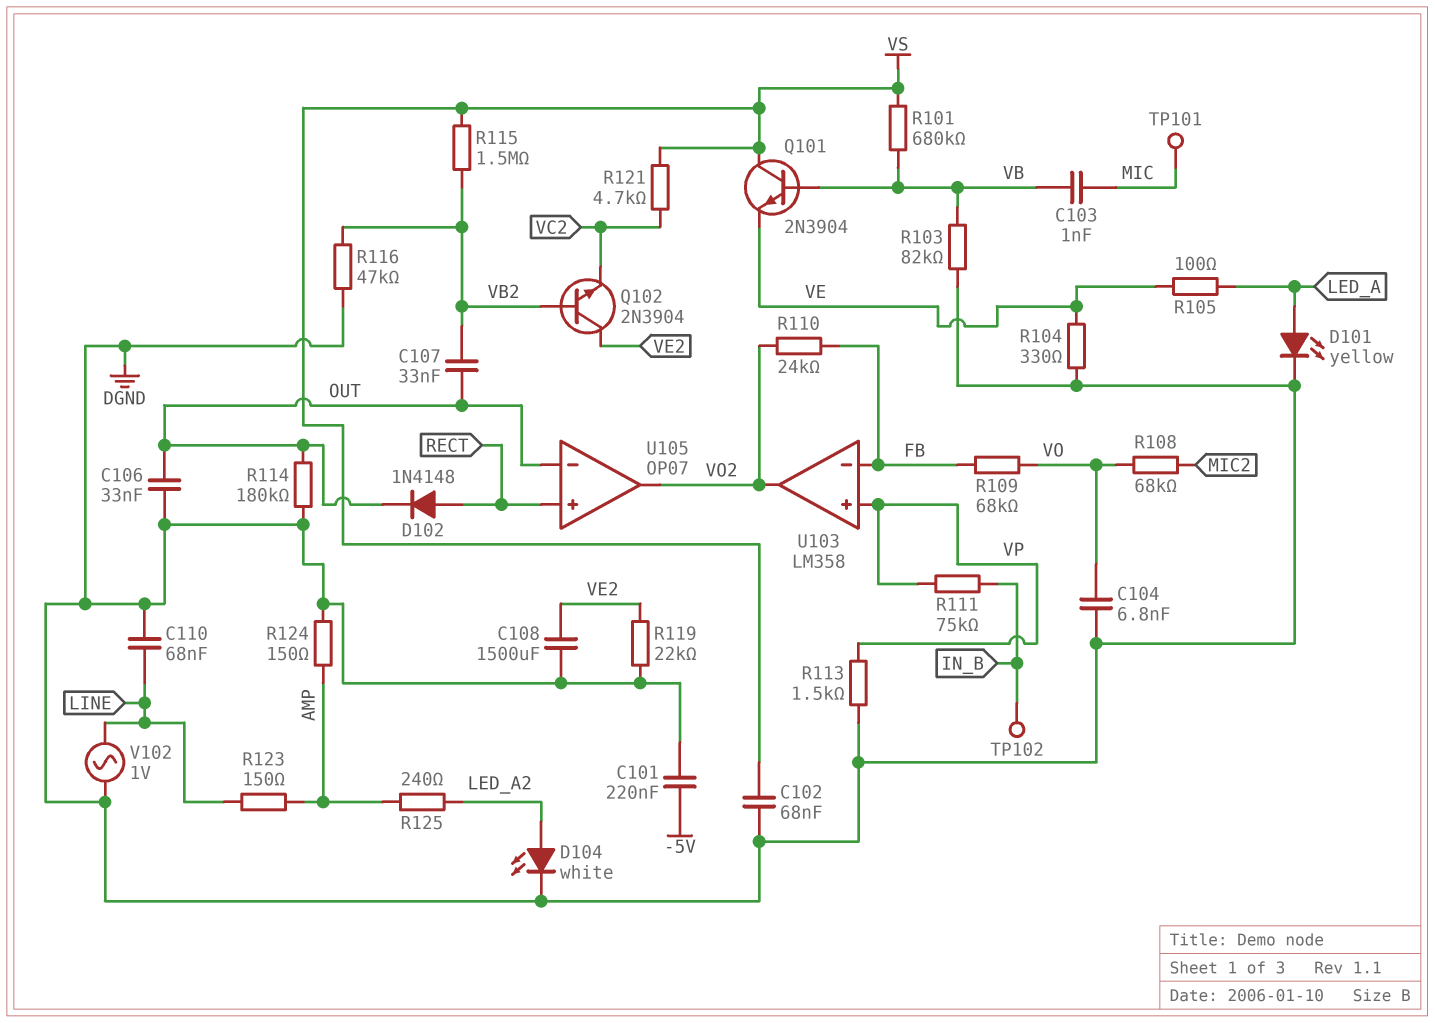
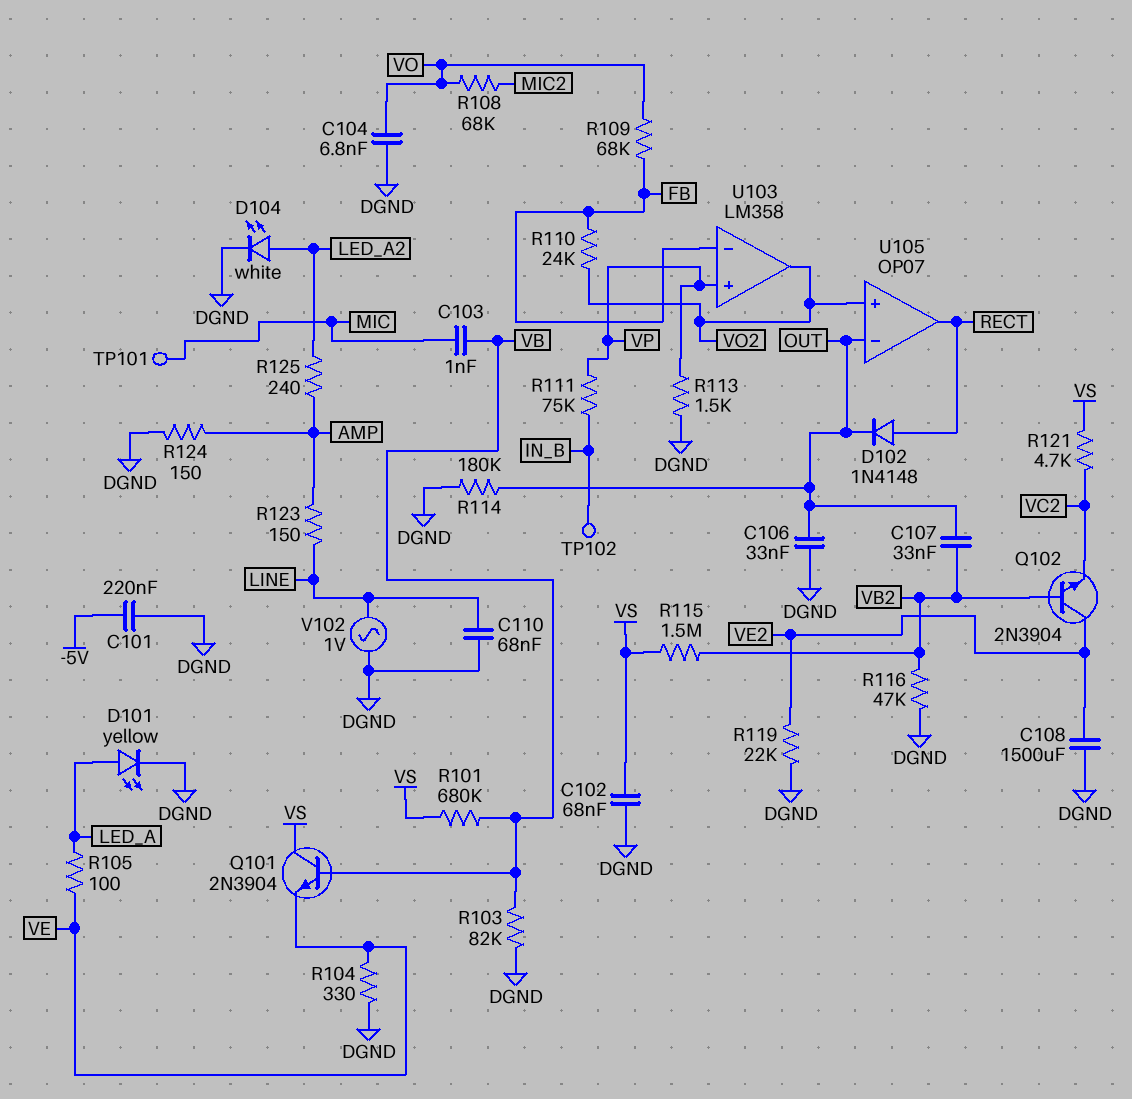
U105 pin in+: RECT -> VO2
U105 pin out: VO2 -> RECT

